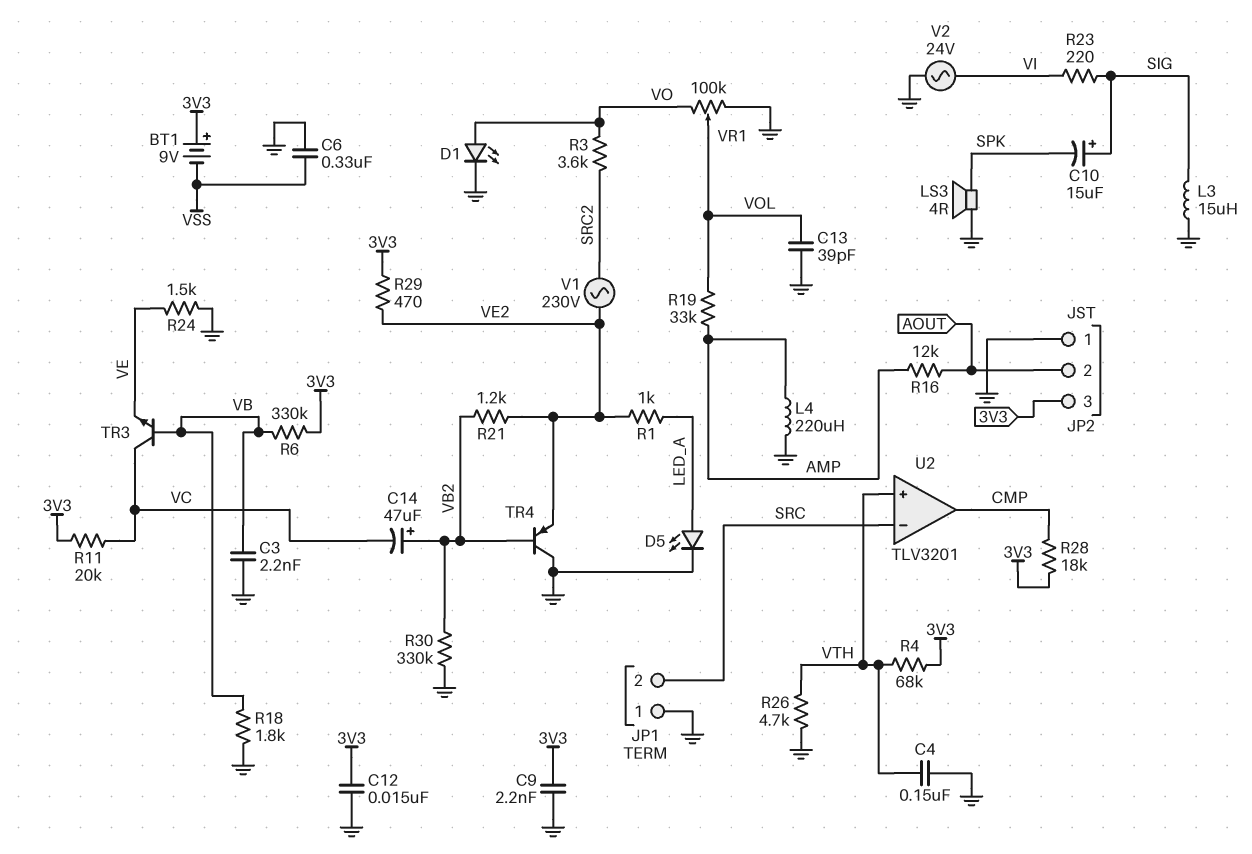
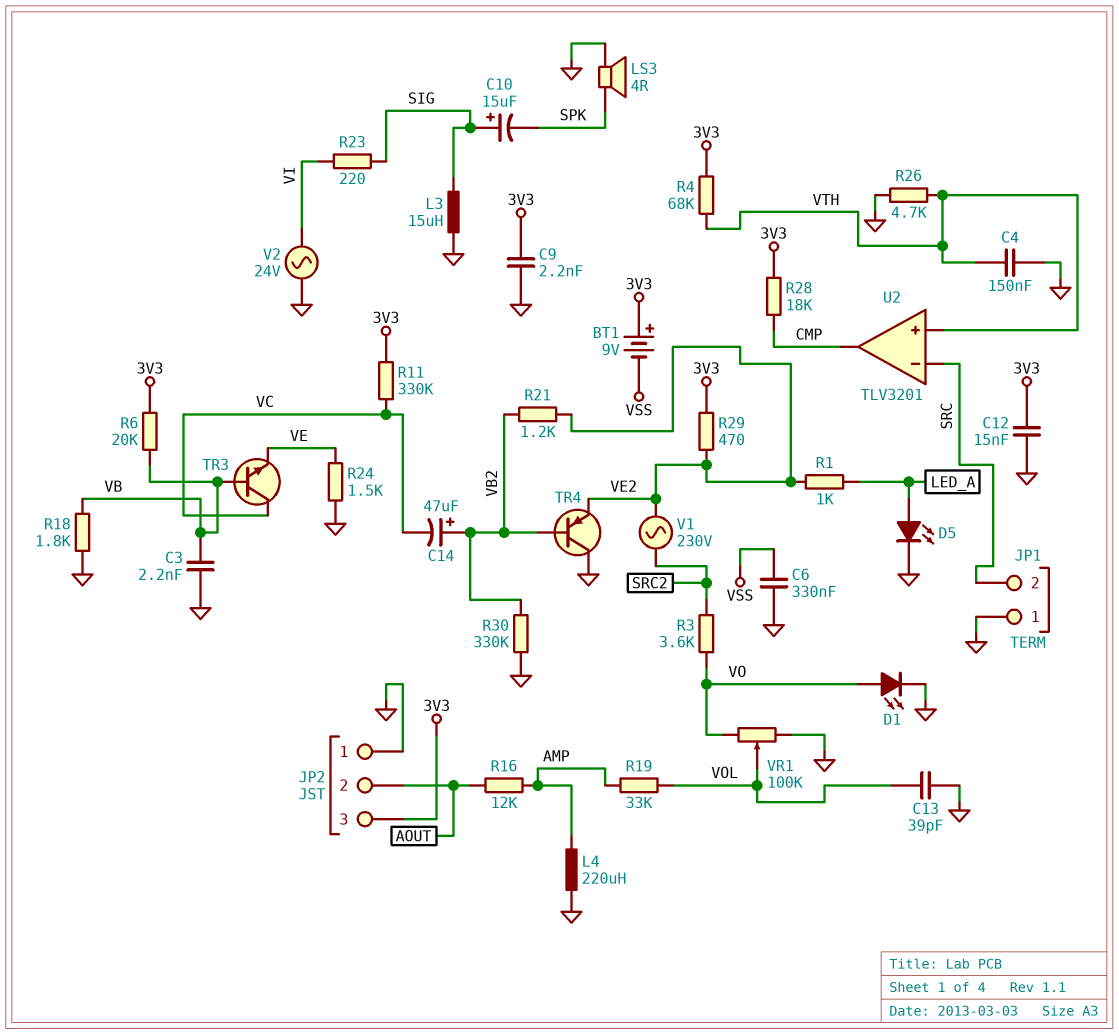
R6: 330k (3V3, VB) -> 20k (3V3, VB)
R11: 20k (3V3, VC) -> 330k (3V3, VC)

